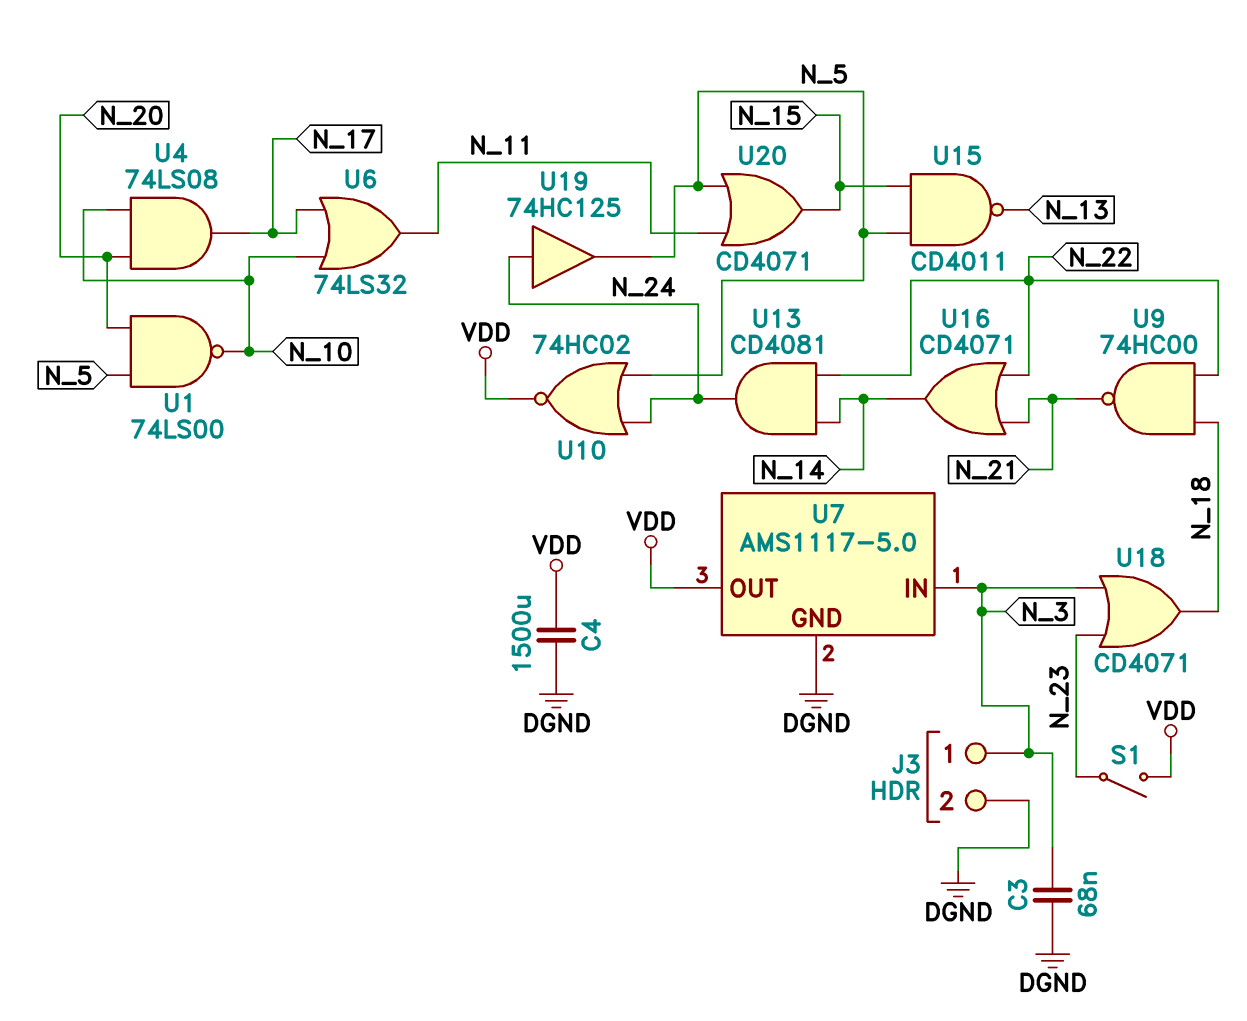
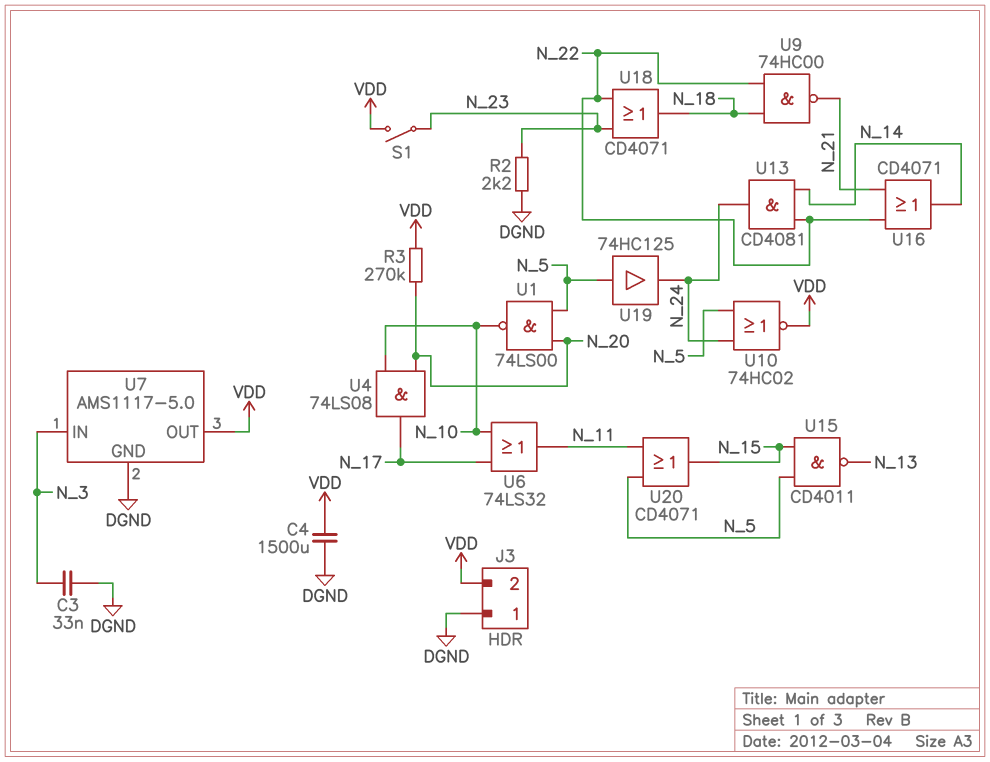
C3: 68nF (DGND, N_3) -> 33nF (DGND, N_3)
J3 pin 1: N_3 -> DGND
J3 pin 2: DGND -> VDD
R2: none -> 2.2k (DGND, N_23)
R3: none -> 270k (N_20, VDD)
U18: OR CD4071 (in N_3, in N_23, out N_18) -> OR CD4071 (in N_22, in N_23, out N_18)
U19: buffer 74HC125 (in N_24, out N_5) -> buffer 74HC125 (in N_5, out N_24)

